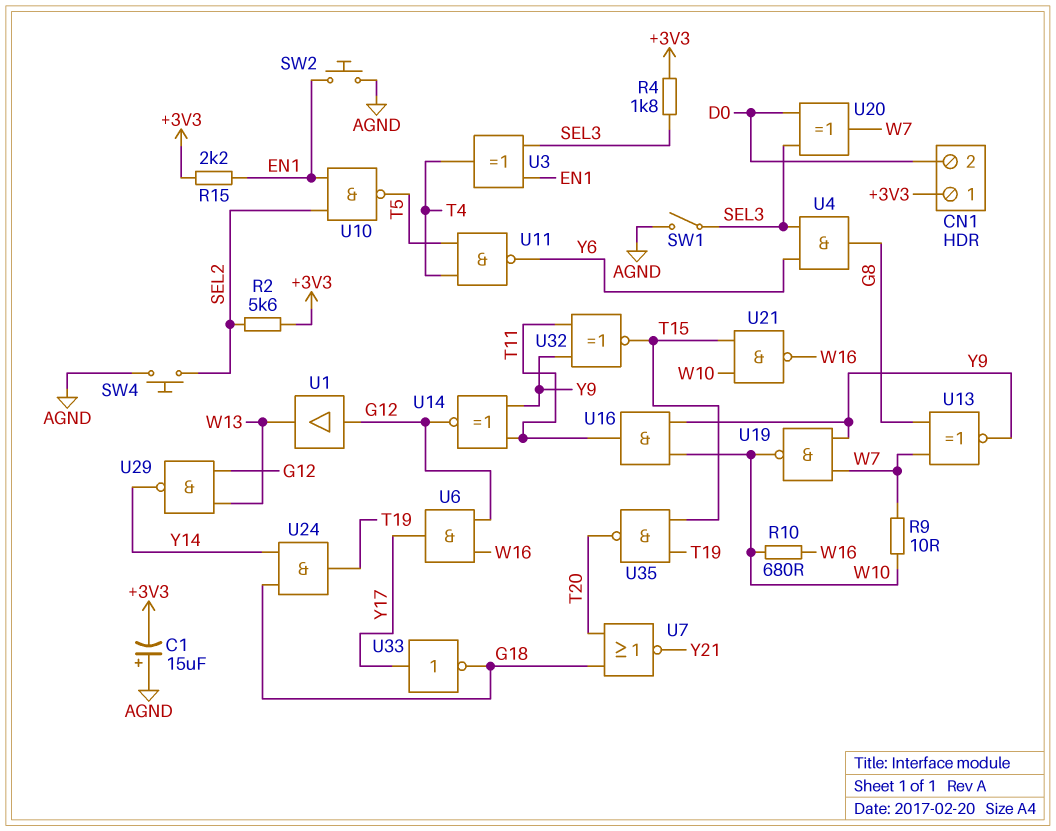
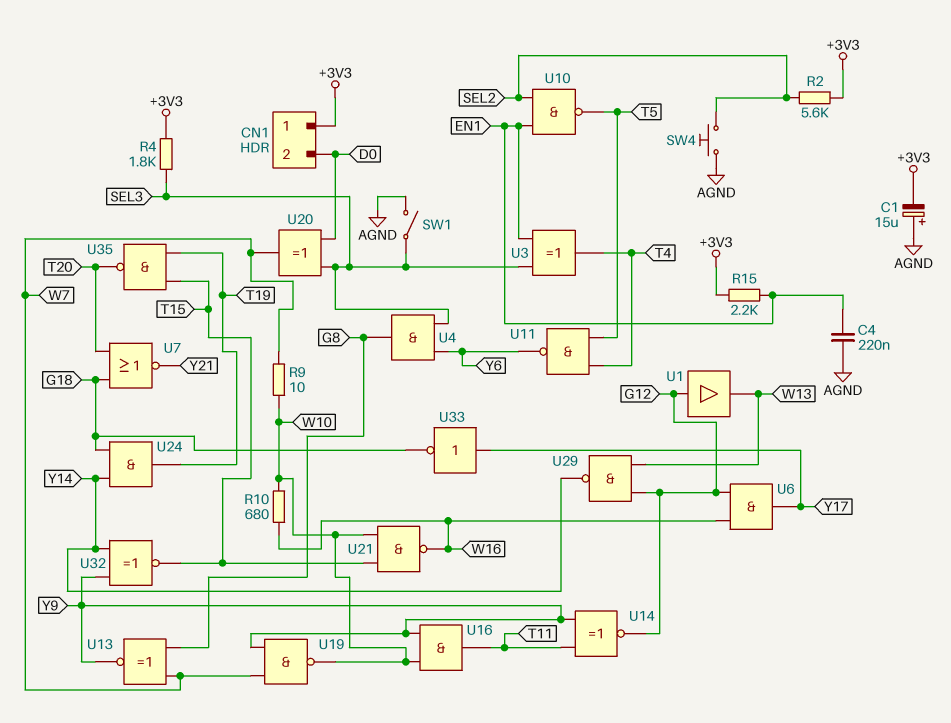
C4: none -> 220nF (AGND, EN1)
SW2: button (AGND, EN1) -> none
U32: XNOR (in T11, in Y9, out T15) -> XNOR (in Y9, in Y14, out T15)

